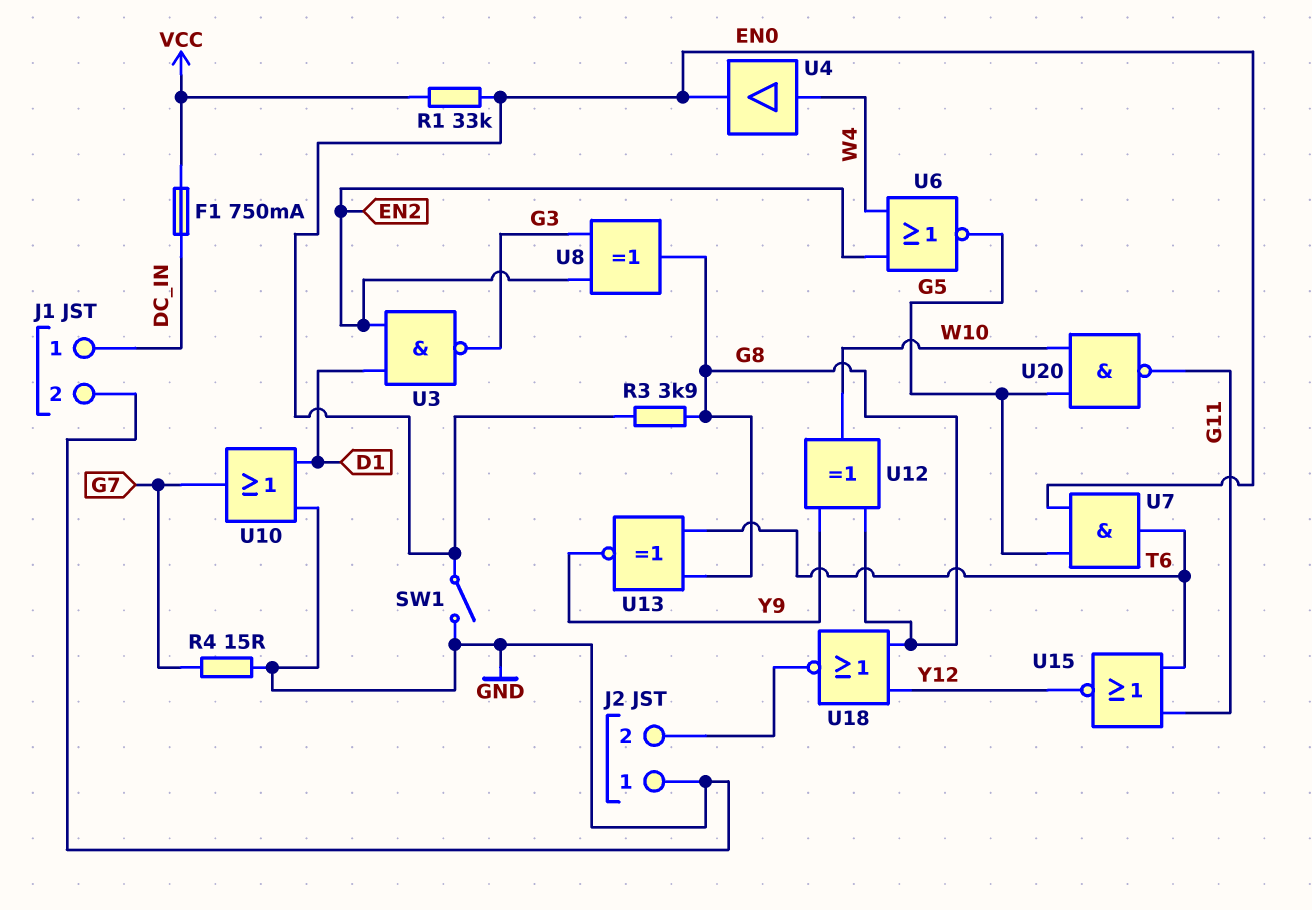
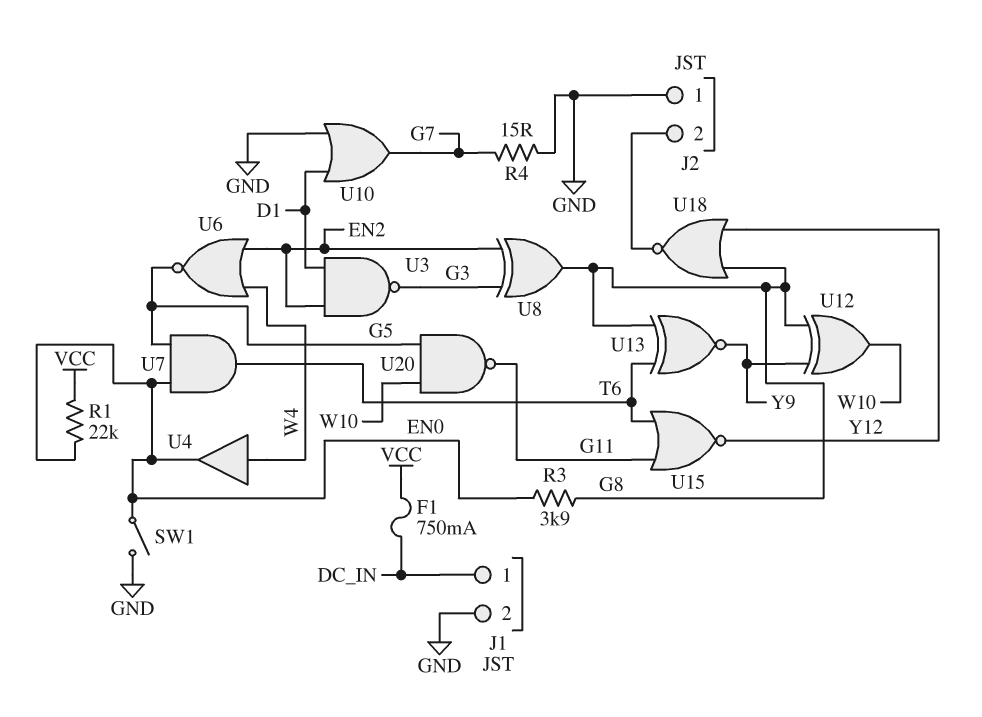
R1: 33k (EN0, VCC) -> 22k (EN0, VCC)

